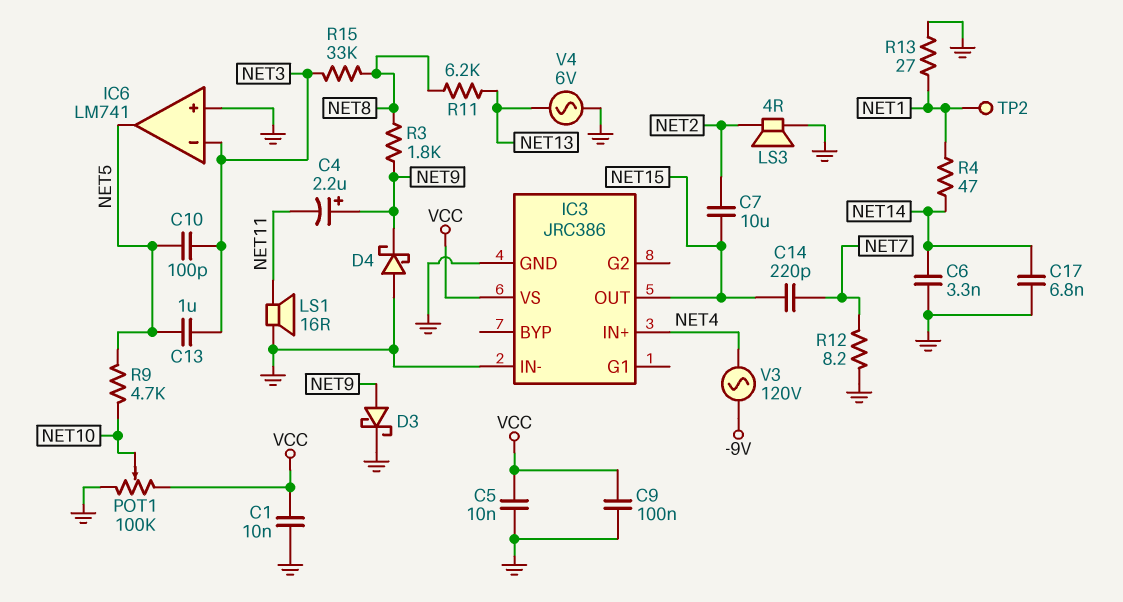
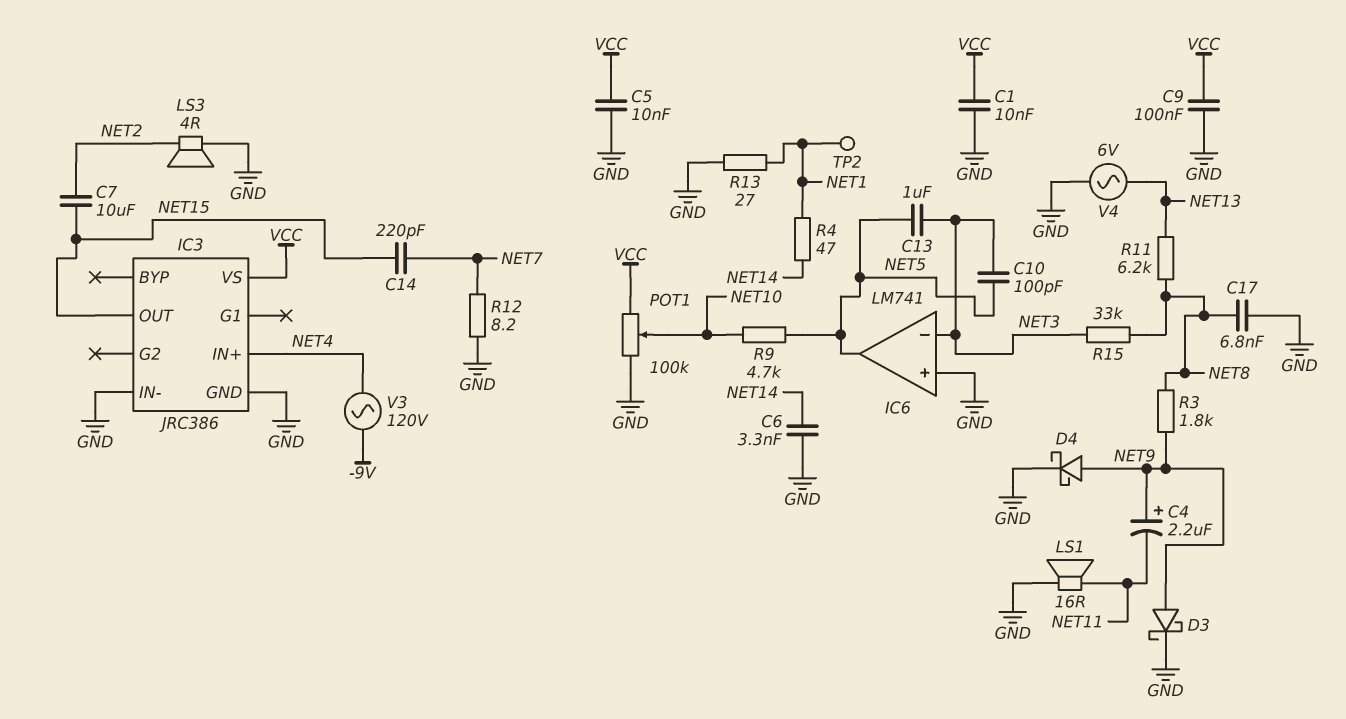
C17: 6.8nF (GND, NET14) -> 6.8nF (GND, NET8)
D4: schottky (A GND, K NET9) -> schottky (A NET9, K GND)

